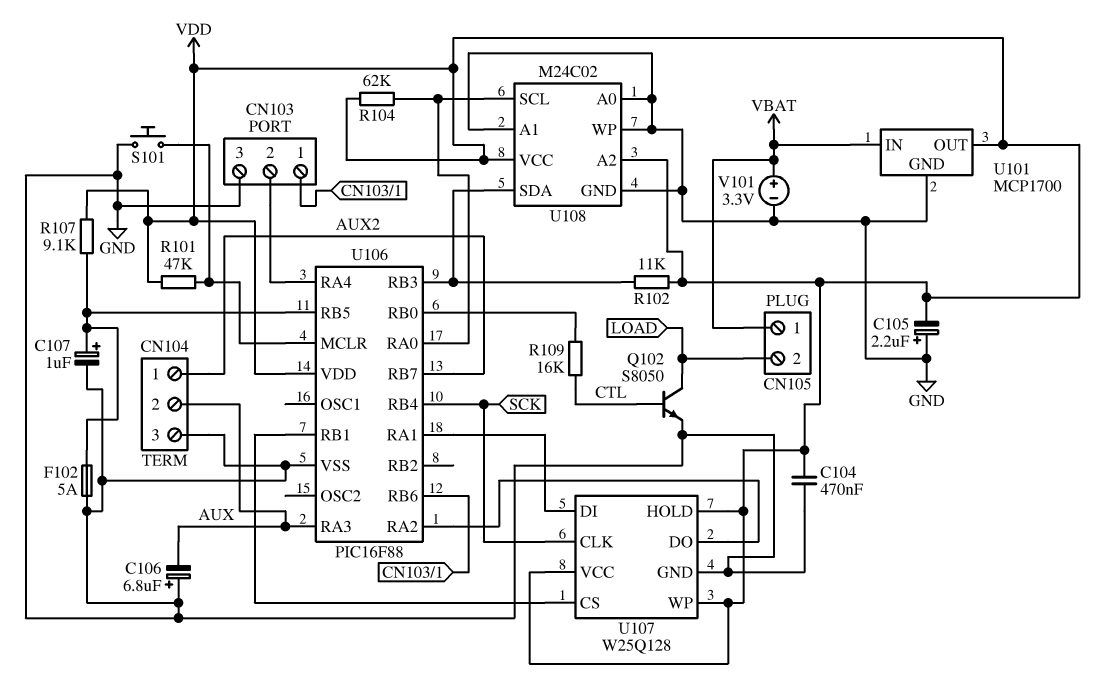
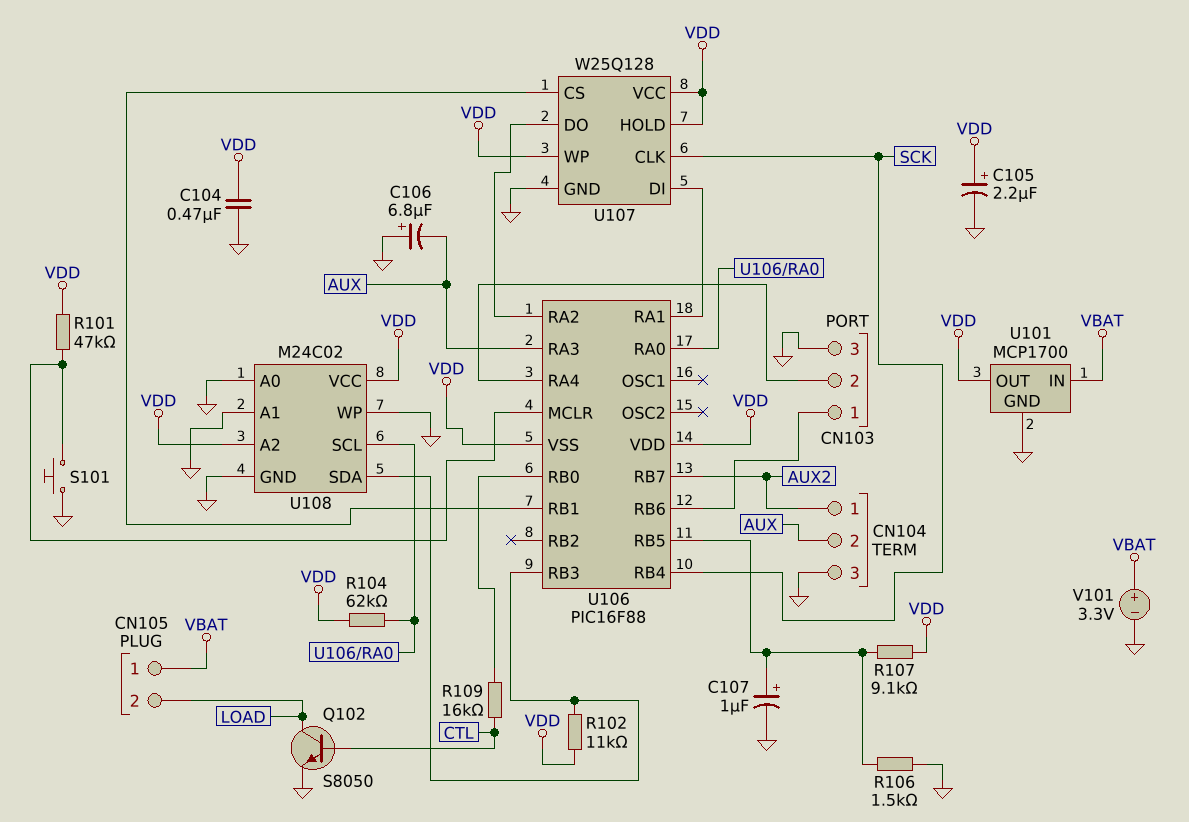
C105: 2.2uF (plus GND, minus VDD) -> 2.2uF (plus VDD, minus GND)
F102: 5A (GND, U106/RB5) -> none
R106: none -> 1.5k (GND, U106/RB5)
U106 pin VSS: GND -> VDD

